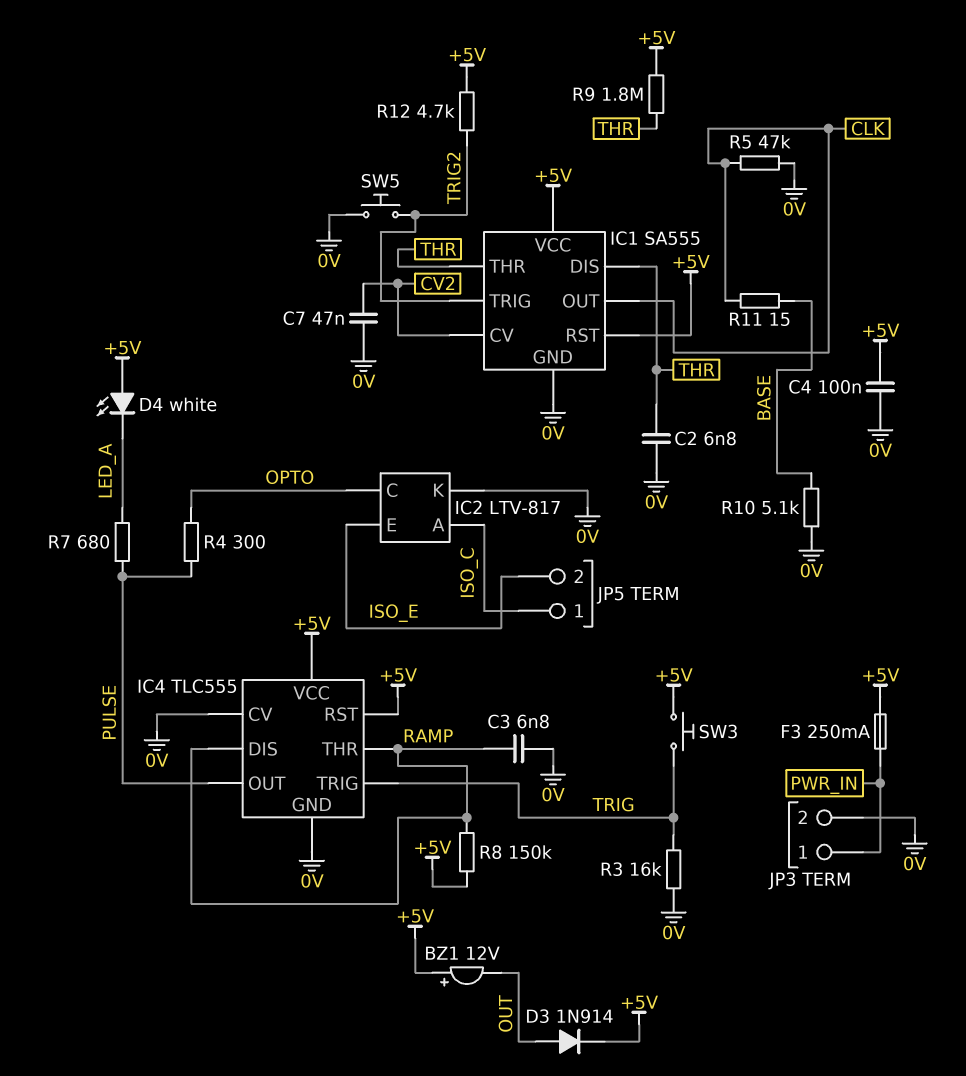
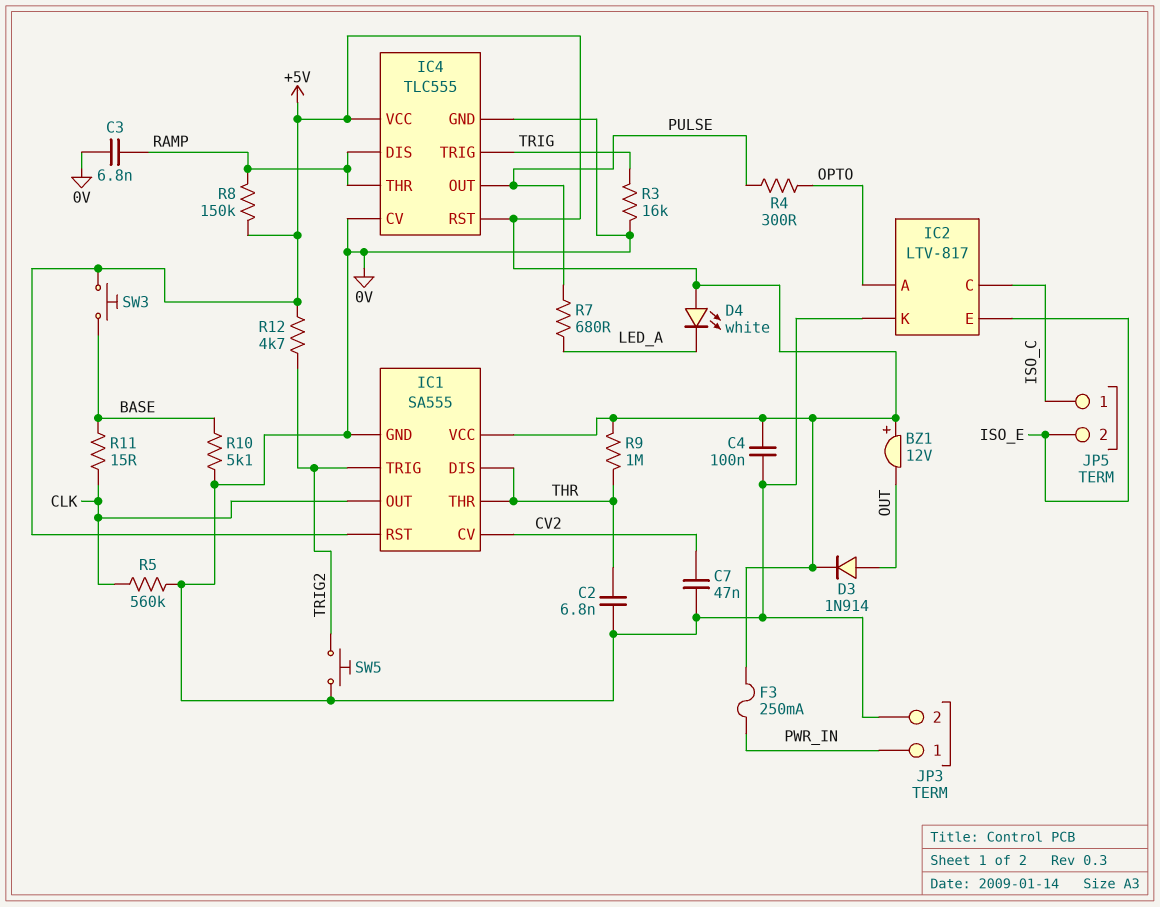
IC2 pin A: ISO_C -> OPTO
IC2 pin C: OPTO -> ISO_C
R5: 47k (0V, CLK) -> 560k (0V, CLK)
R9: 1.8M (+5V, THR) -> 1M (+5V, THR)
SW3: button (+5V, TRIG) -> button (+5V, BASE)

